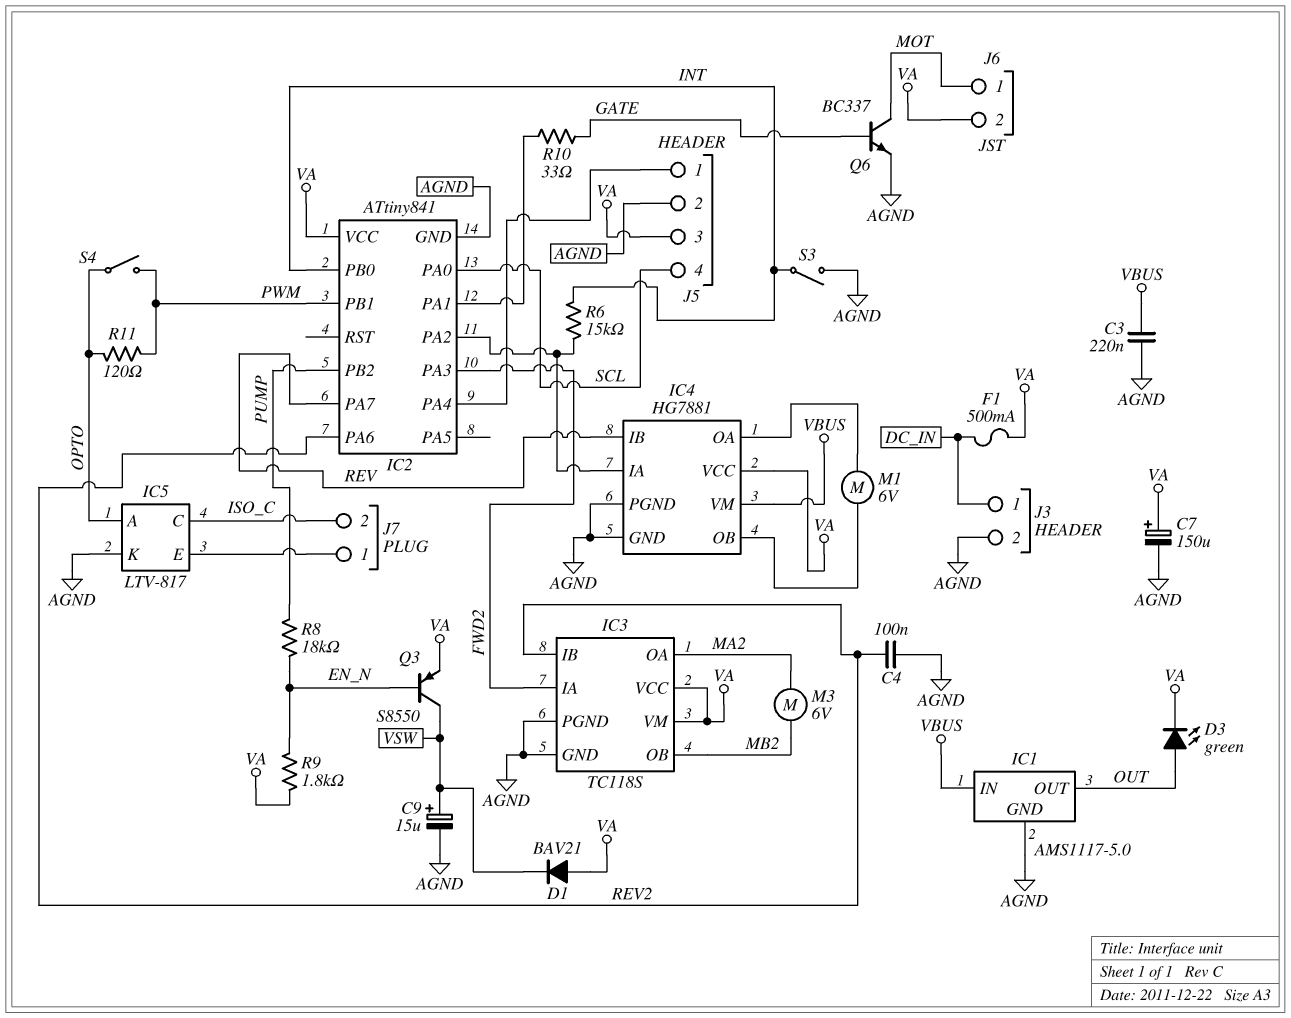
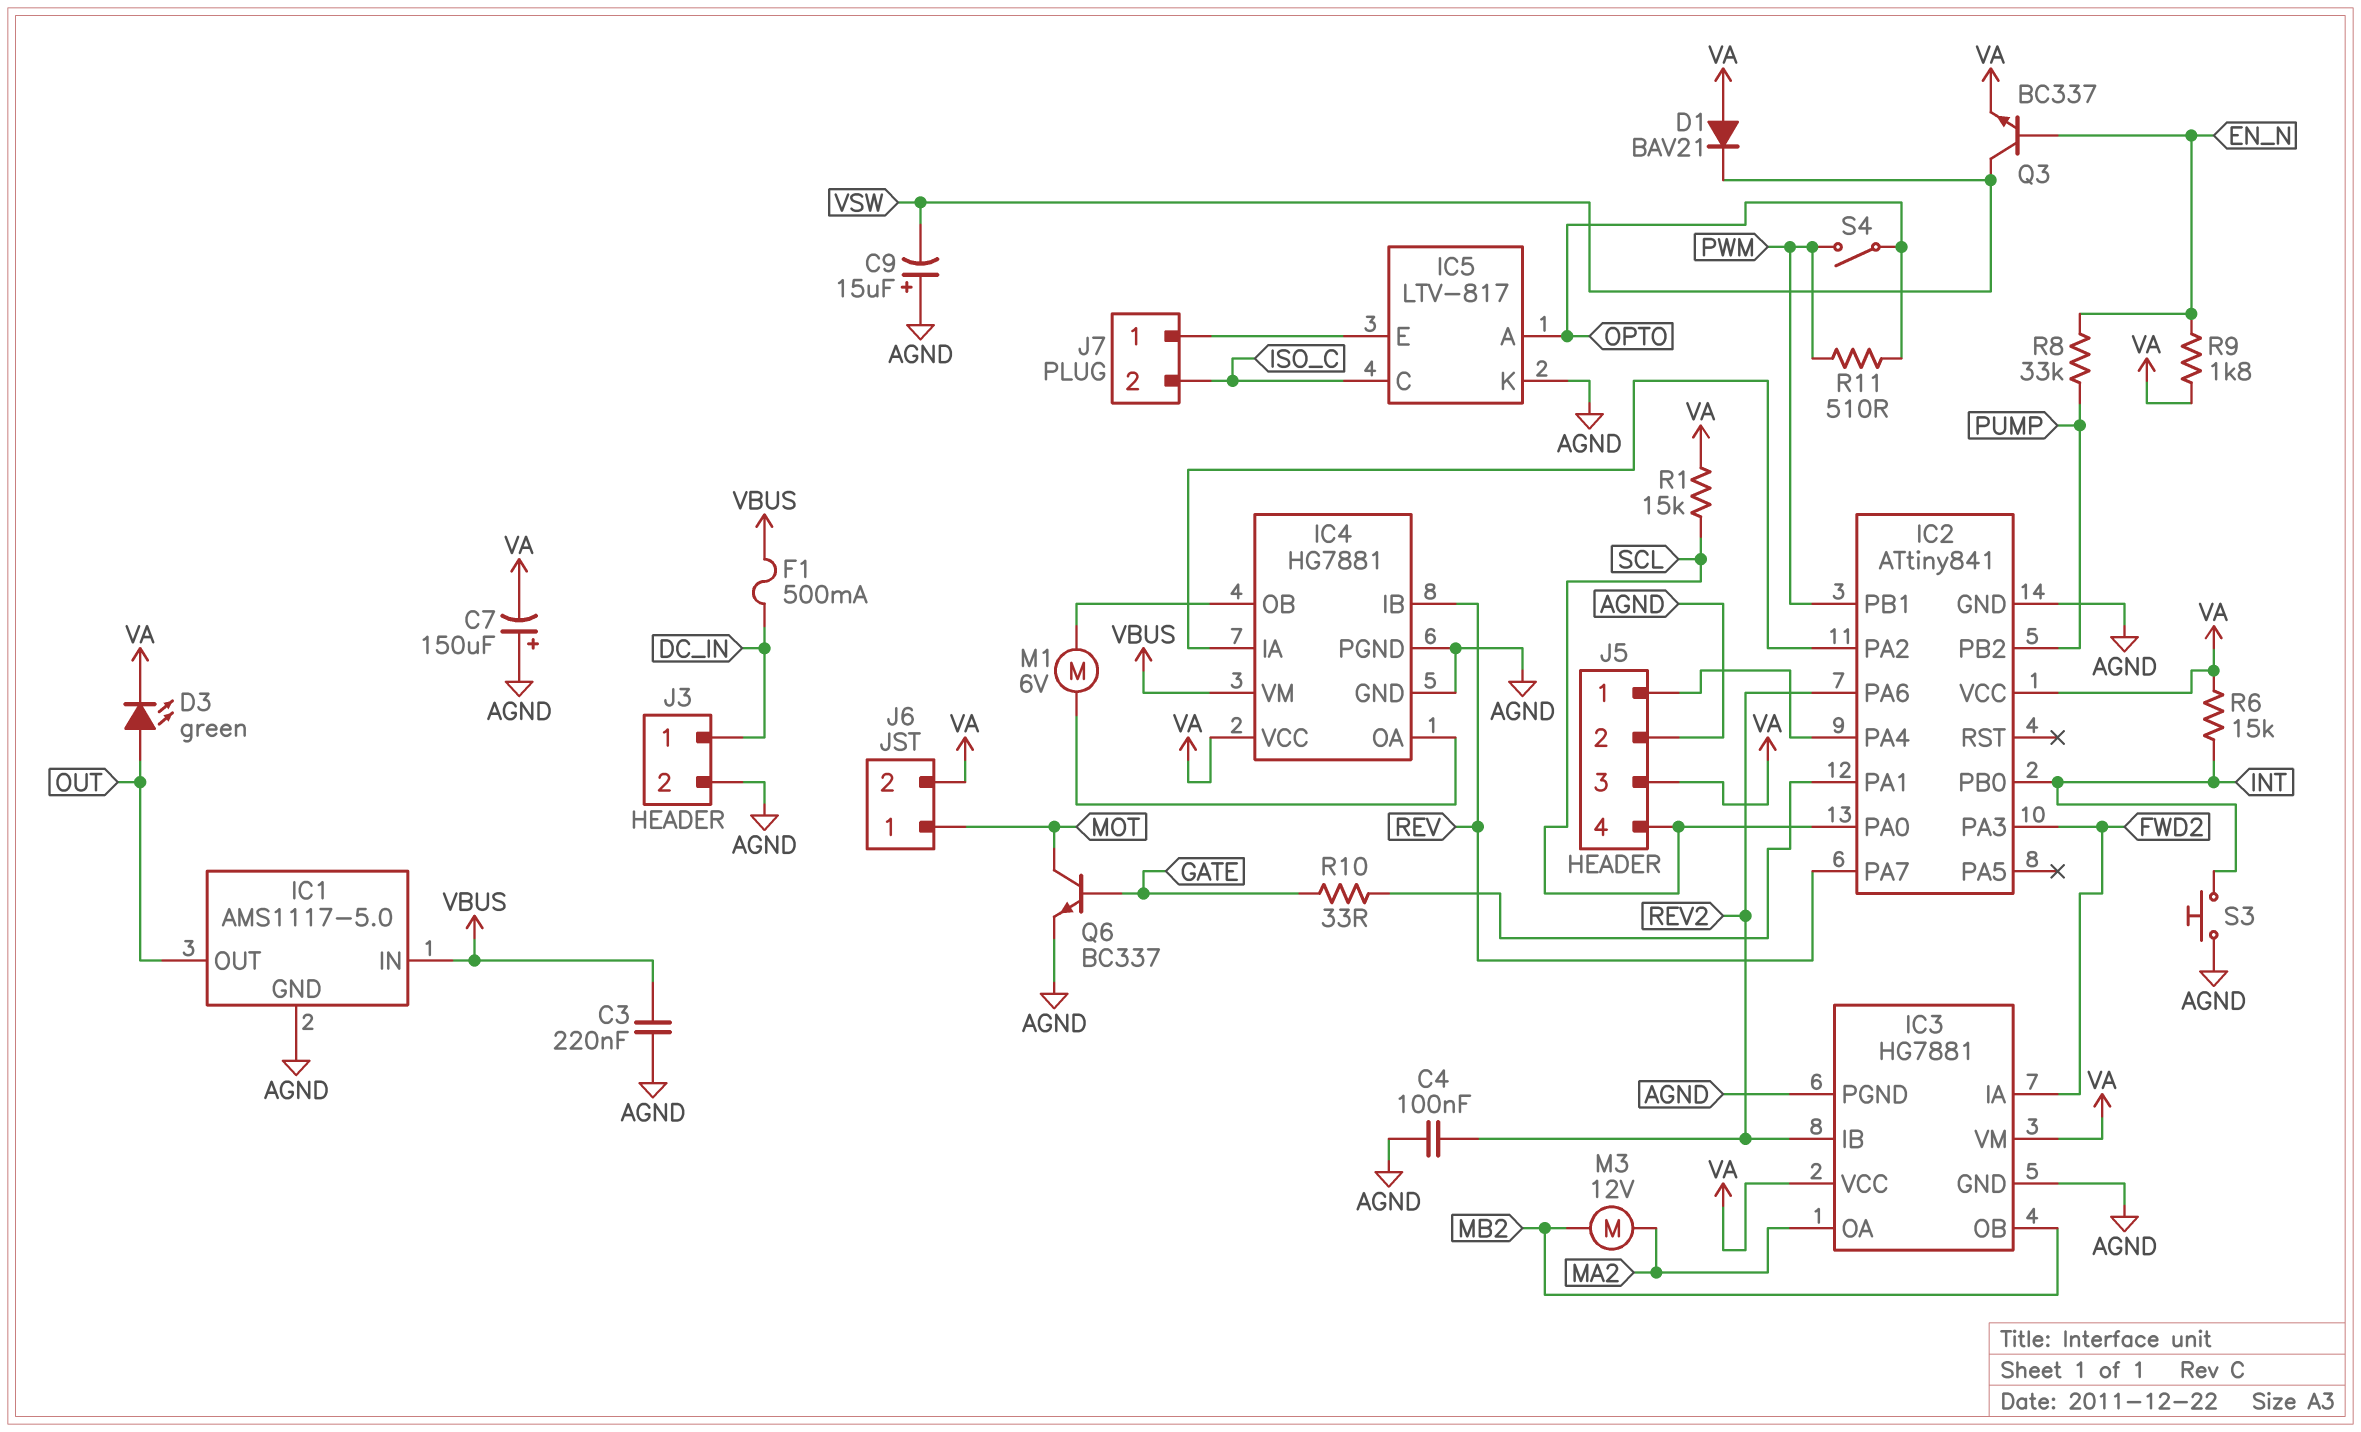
C7: 150uF (plus VA, minus AGND) -> 150uF (plus AGND, minus VA)
C9: 15uF (plus VSW, minus AGND) -> 15uF (plus AGND, minus VSW)
F1: 500mA (DC_IN, VA) -> 500mA (DC_IN, VBUS)
IC3: TC118S -> HG7881
M3: motor 6V (MA2, MB2) -> motor 12V (MA2, MB2)
Q3: PNP S8550 (B EN_N, C VSW, E VA) -> NPN BC337 (B EN_N, C VSW, E VA)
R1: none -> 15k (SCL, VA)
R6: 15k (IC2/PA2, INT) -> 15k (INT, VA)
R8: 18k (EN_N, PUMP) -> 33k (EN_N, PUMP)
R11: 120 (OPTO, PWM) -> 510 (OPTO, PWM)
S3: switch (AGND, INT) -> button (AGND, INT)

